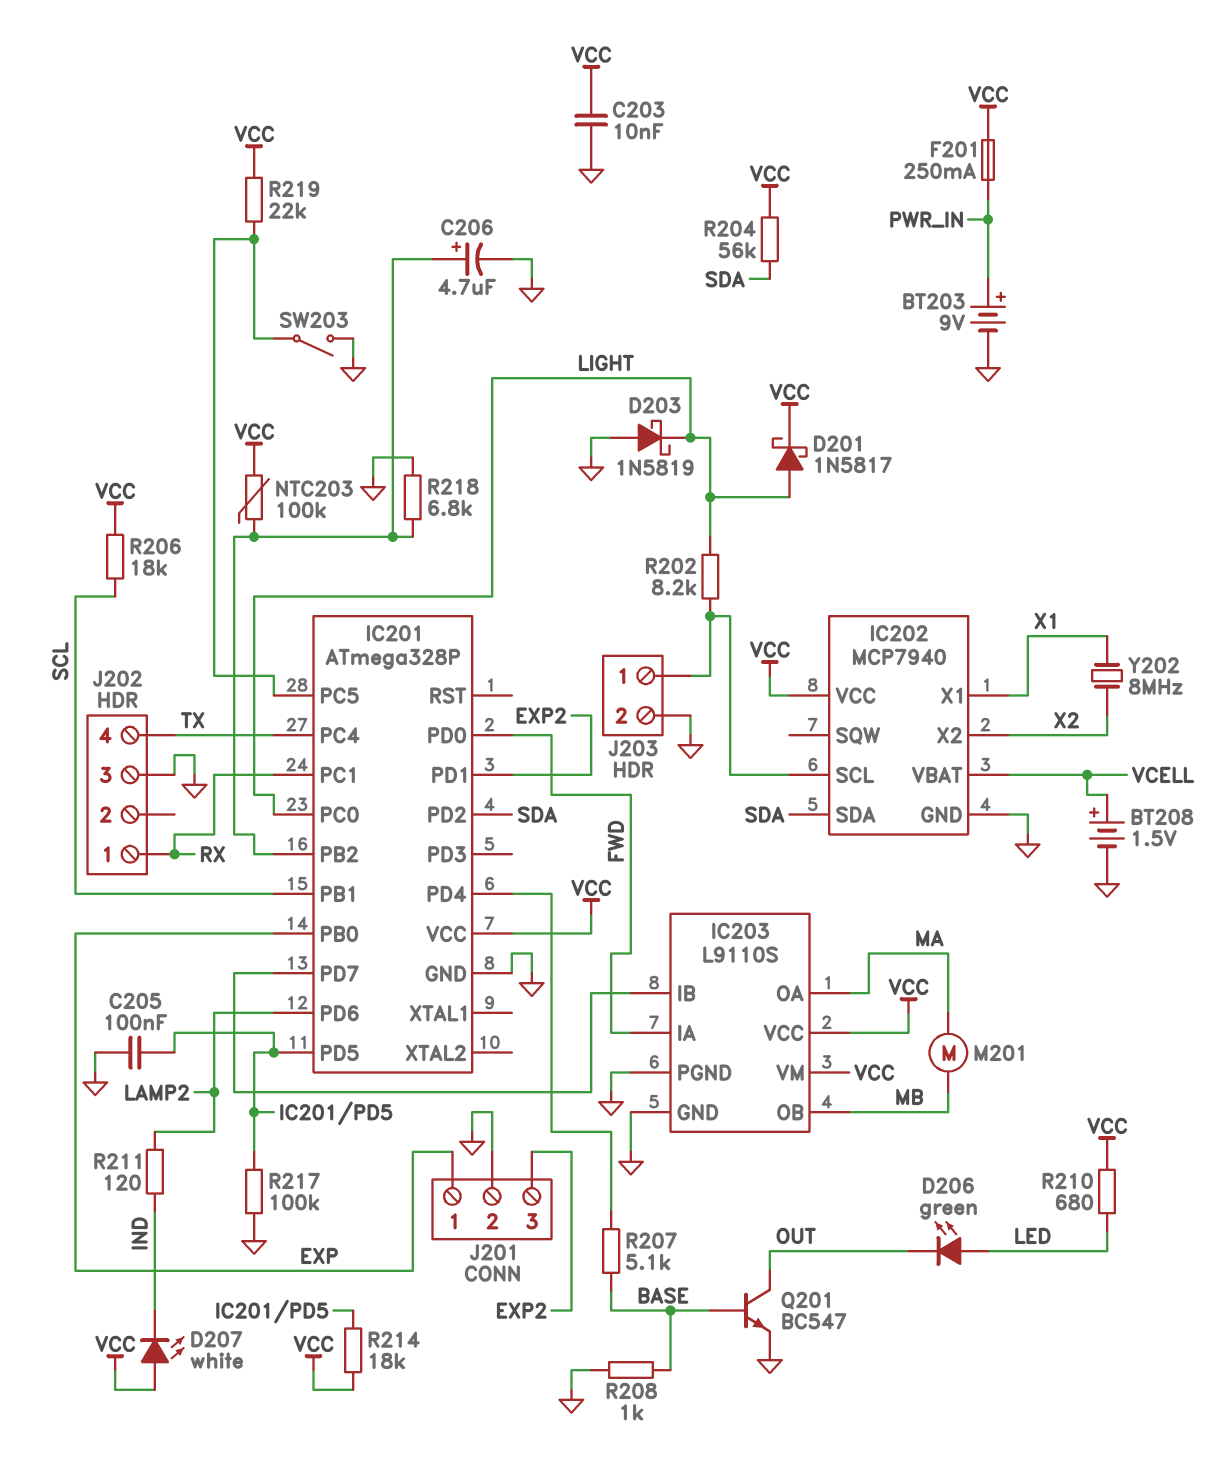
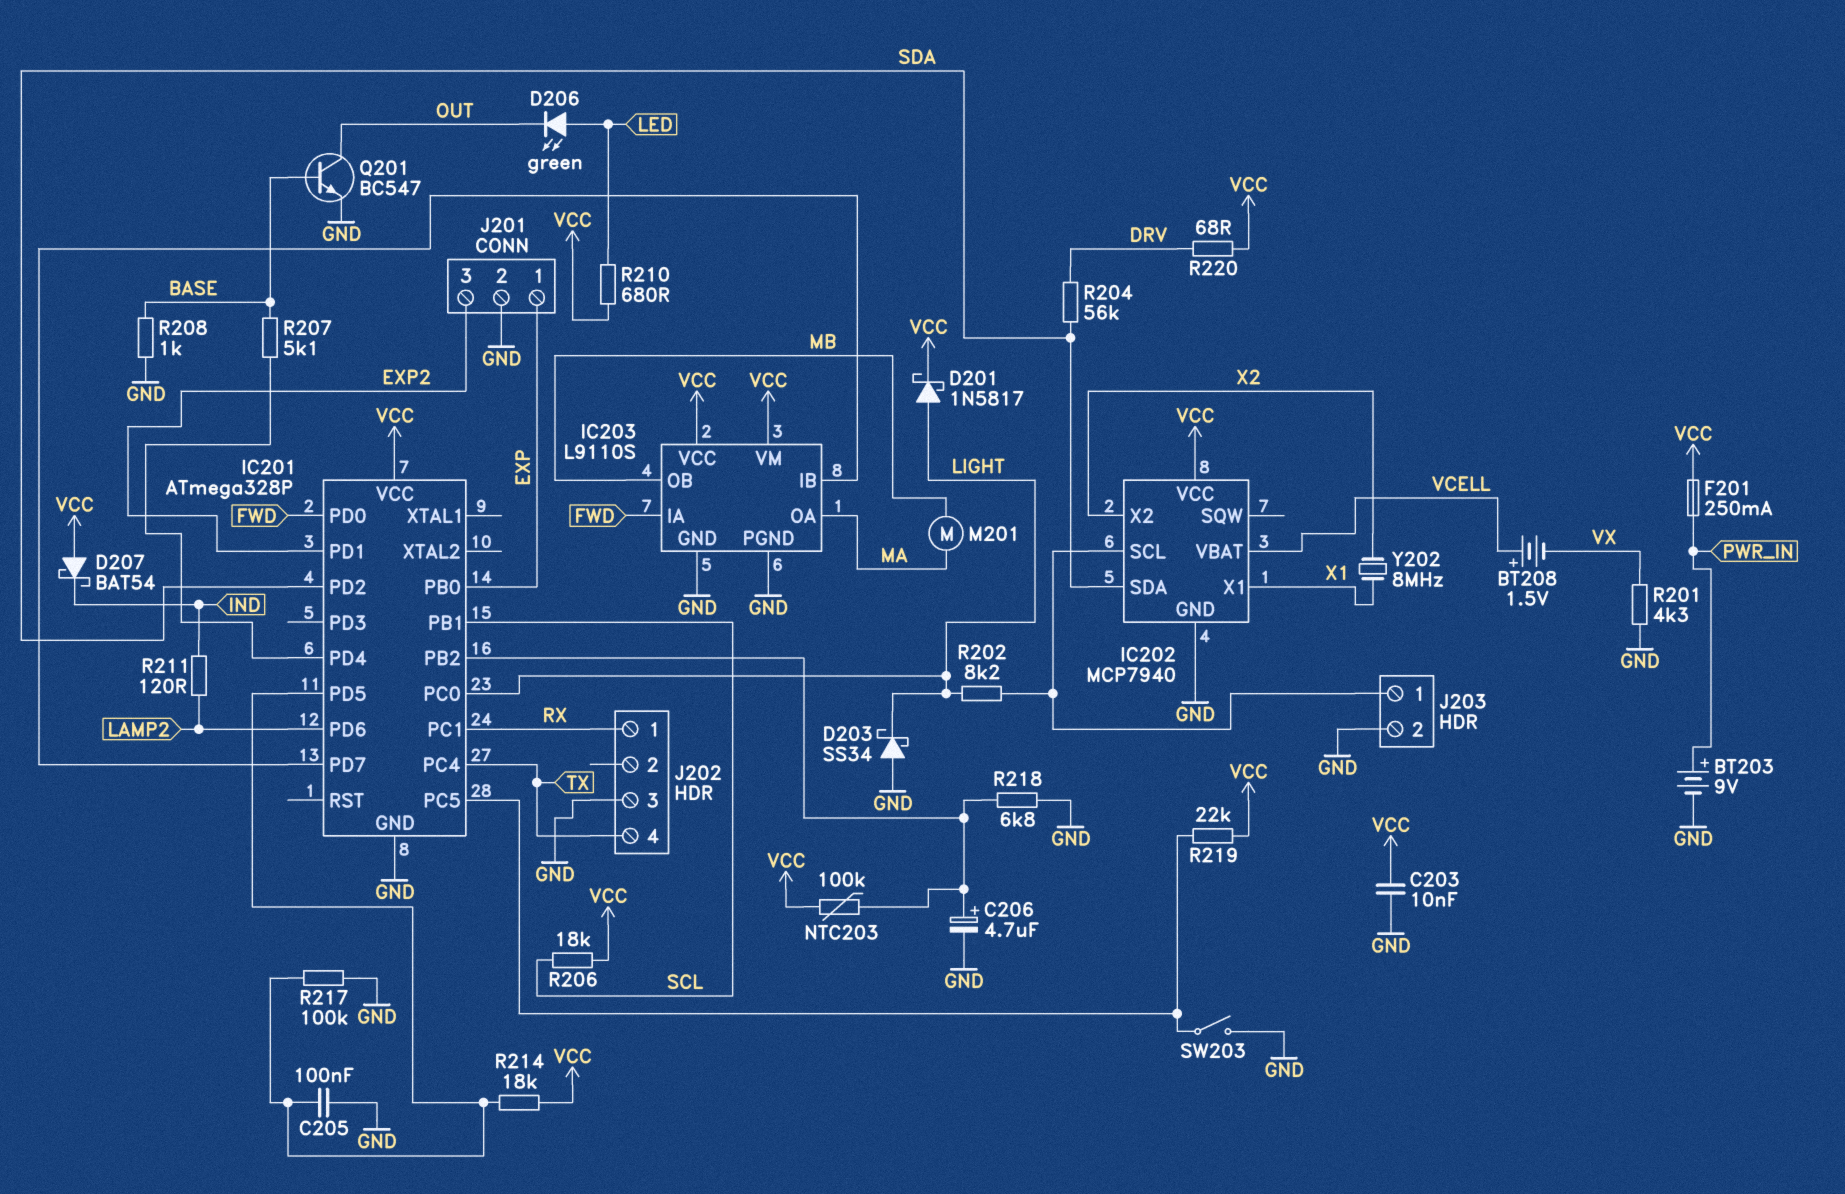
BT208: 1.5V (plus VCELL, minus GND) -> 1.5V (plus VCELL, minus VX)
D203: schottky 1N5819 (A GND, K LIGHT) -> schottky SS34 (A GND, K LIGHT)
D207: LED white (A VCC, K IND) -> schottky BAT54 (A VCC, K IND)
R201: none -> 4.3k (GND, VX)
R204: 56k (SDA, VCC) -> 56k (DRV, SDA)
R220: none -> 68 (DRV, VCC)

